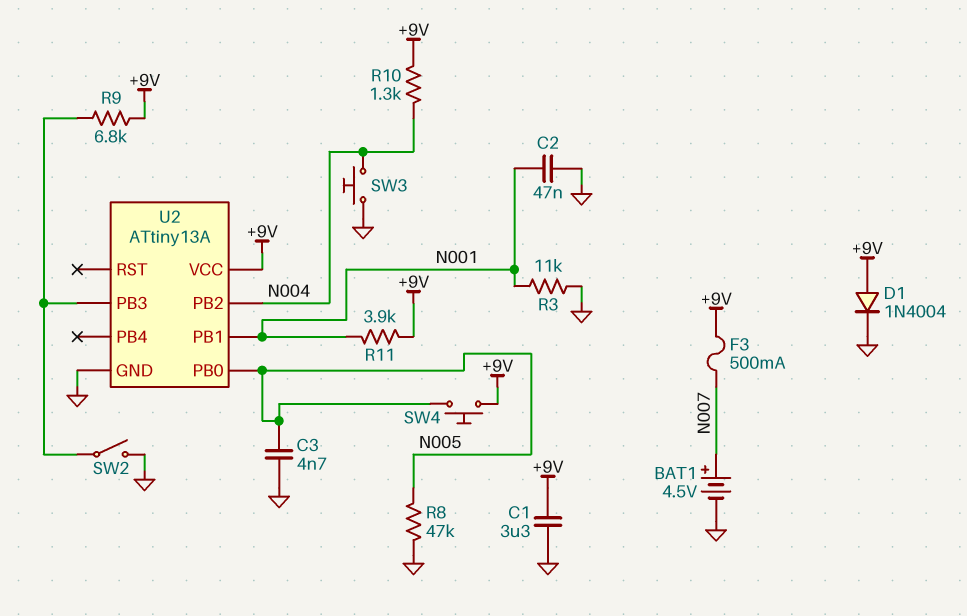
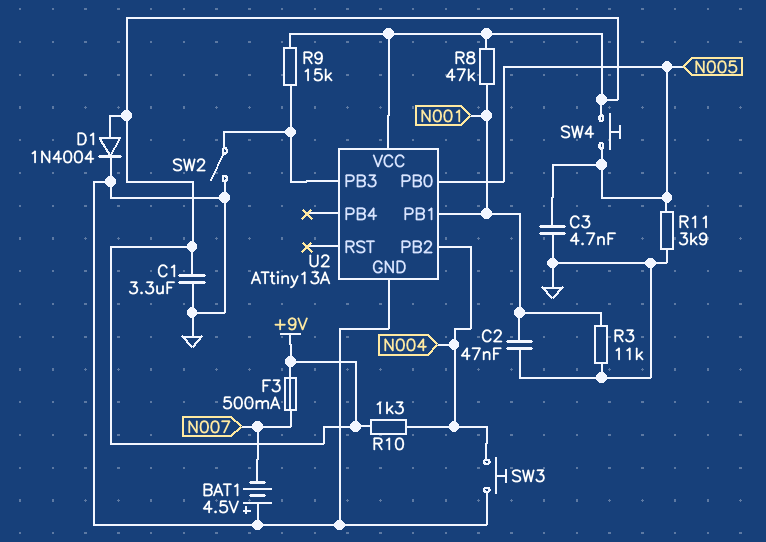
BAT1: 4.5V (plus N007, minus GND) -> 4.5V (plus GND, minus N007)
R8: 47k (GND, N005) -> 47k (+9V, N001)
R9: 6.8k (+9V, U2/PB3) -> 15k (+9V, U2/PB3)
R11: 3.9k (+9V, N001) -> 3.9k (GND, N005)

